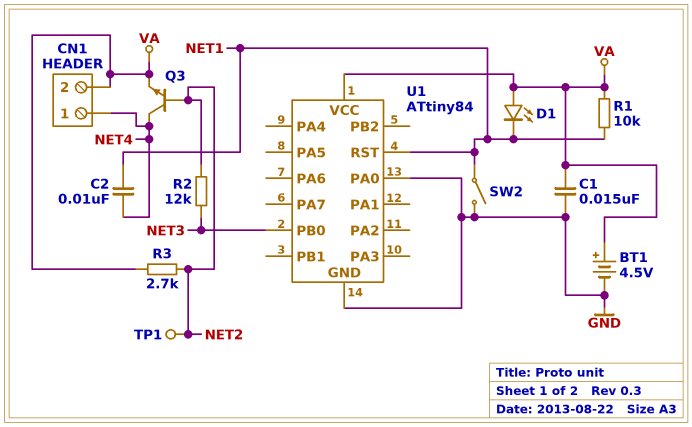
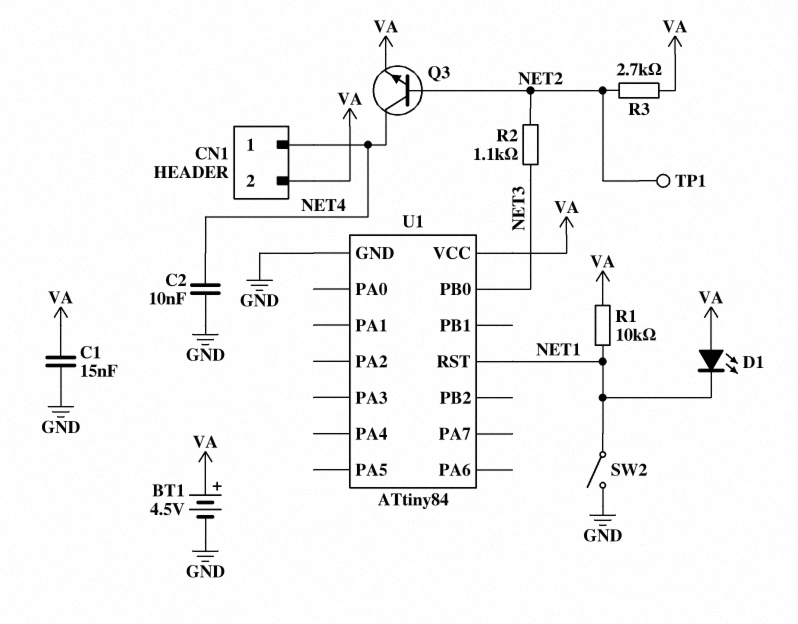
C2: 10nF (NET1, NET4) -> 10nF (GND, NET4)
R2: 12k (NET2, NET3) -> 1.1k (NET2, NET3)
U1 pin PA0: GND -> none

